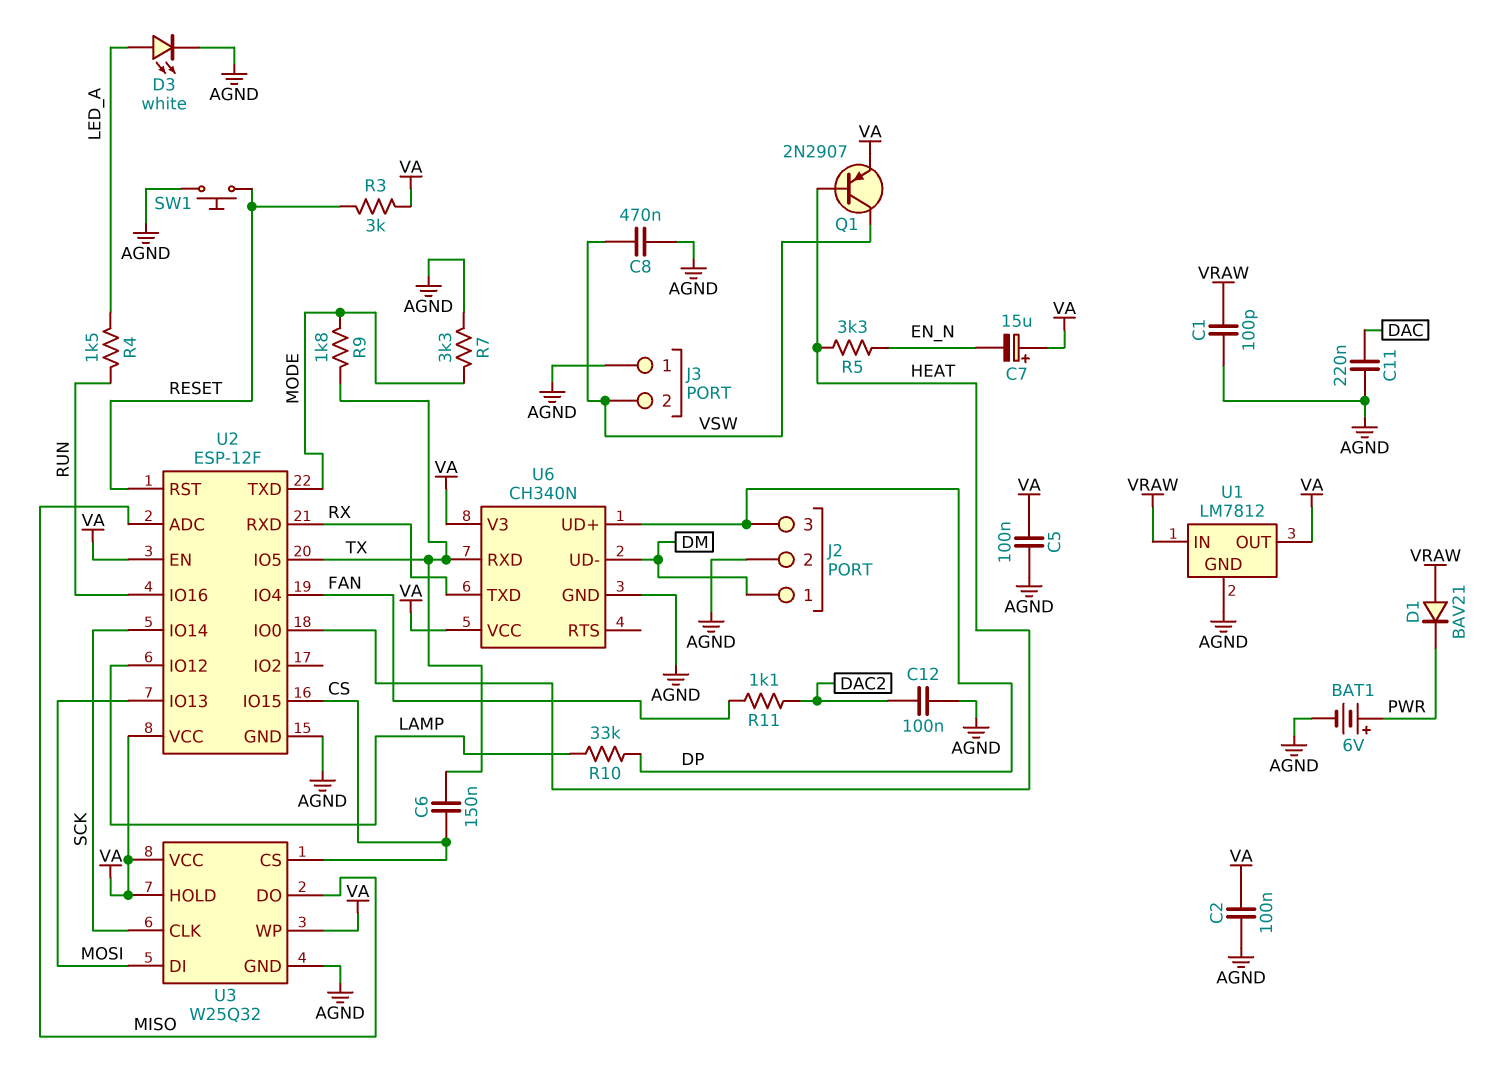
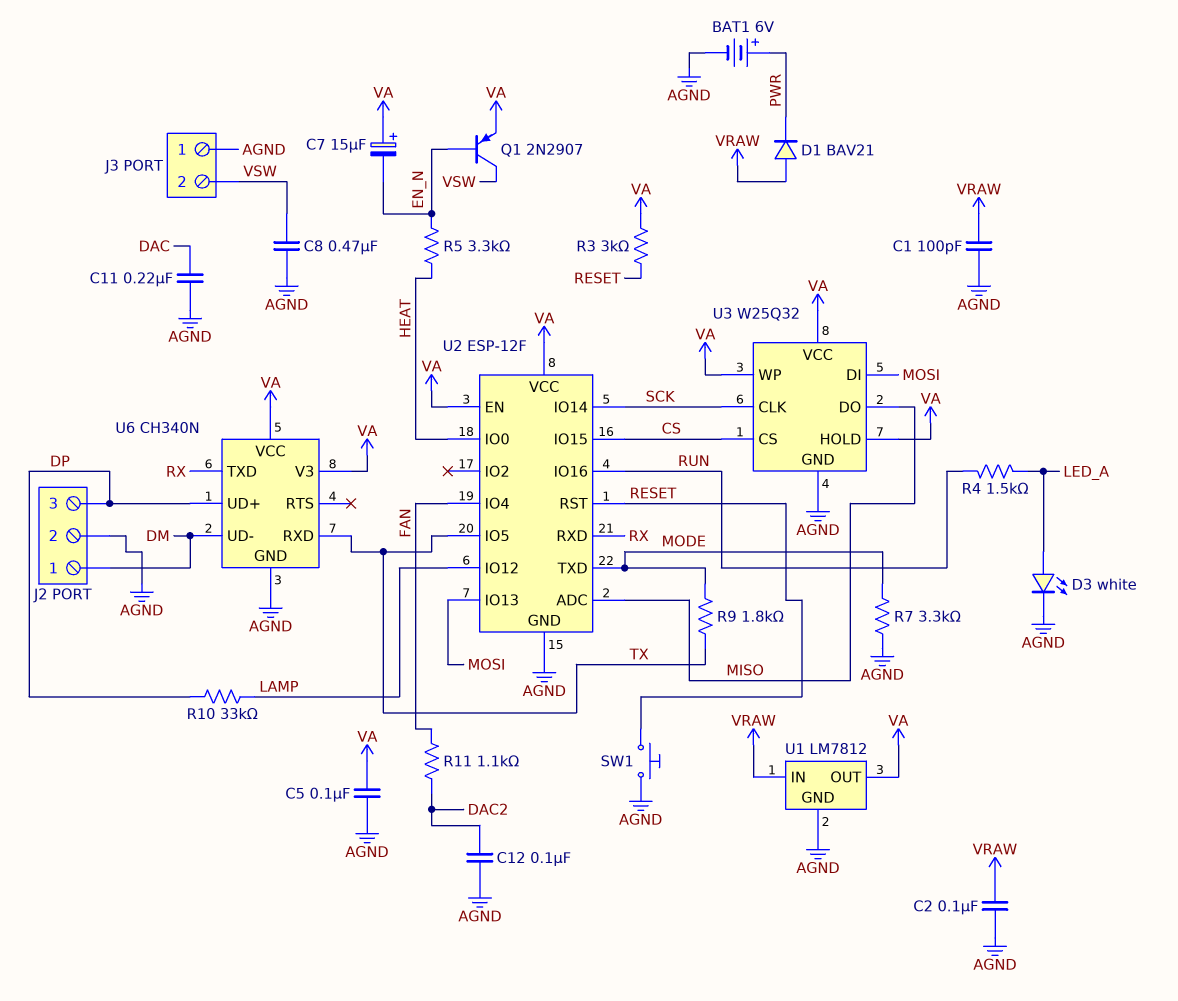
C2: 100nF (AGND, VA) -> 100nF (AGND, VRAW)
C6: 150nF (CS, TX) -> none
Q1: PNP 2N2907 (B HEAT, C VSW, E VA) -> PNP 2N2907 (B EN_N, C VSW, E VA)

